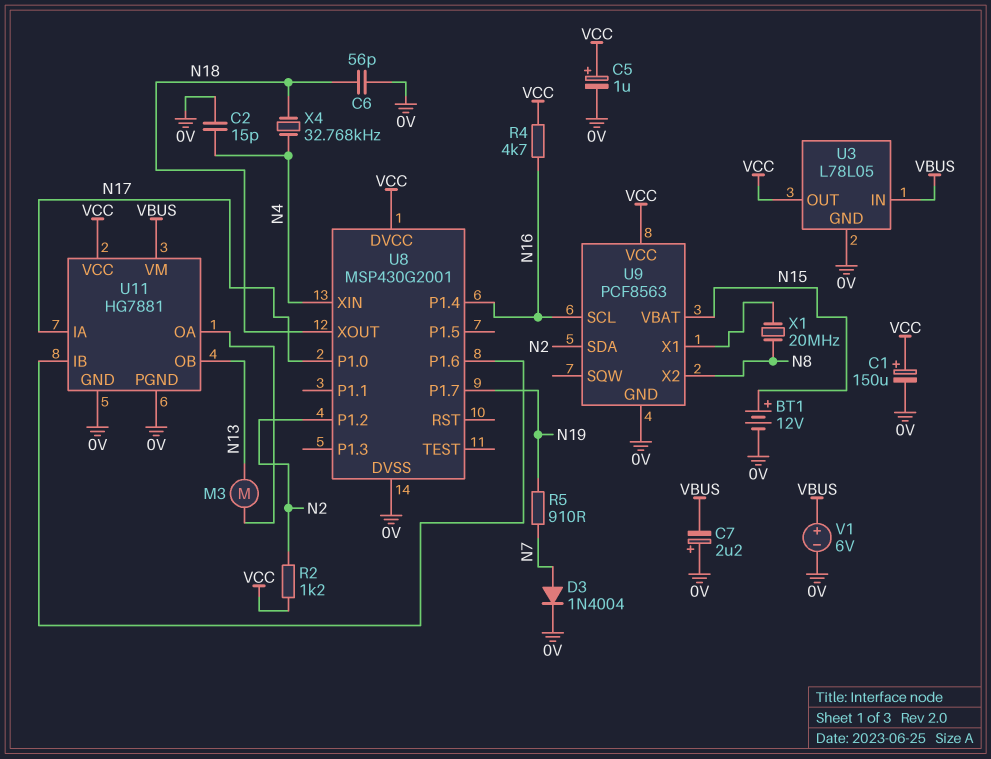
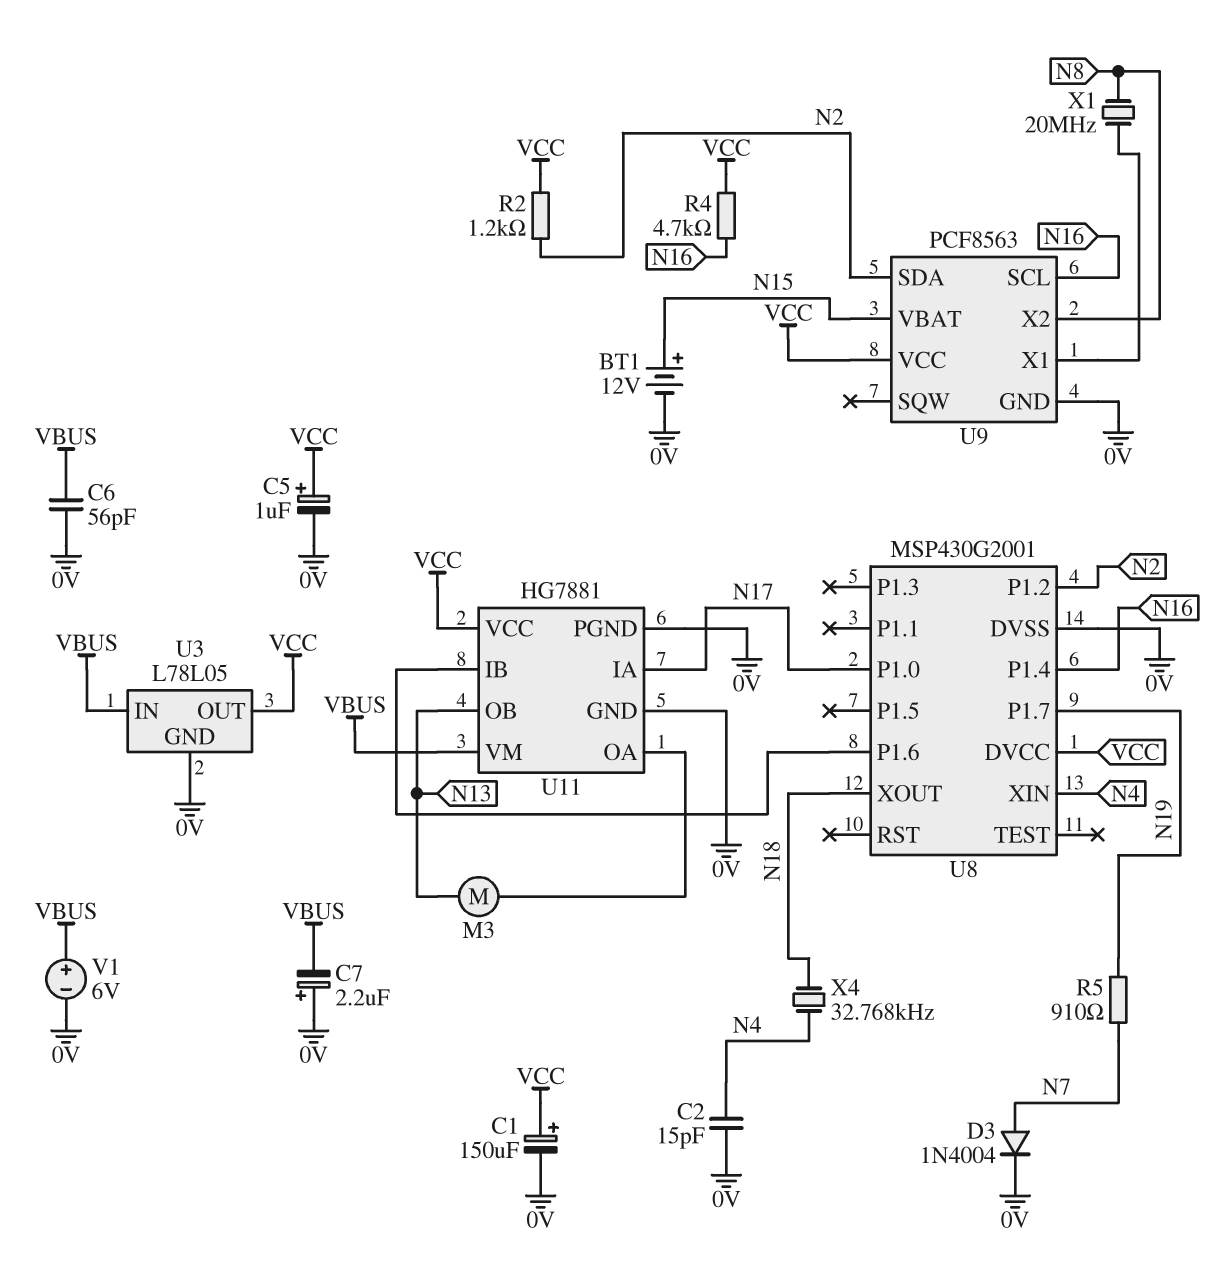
C6: 56pF (0V, N18) -> 56pF (0V, VBUS)

